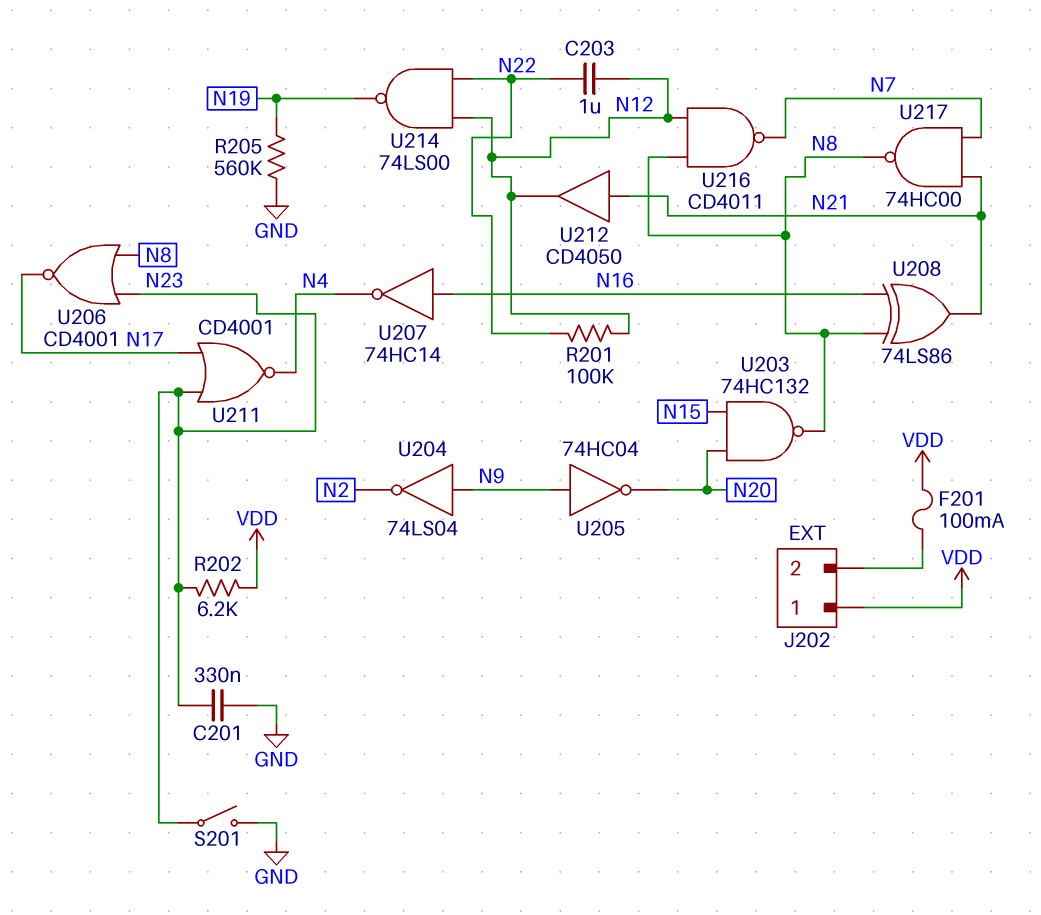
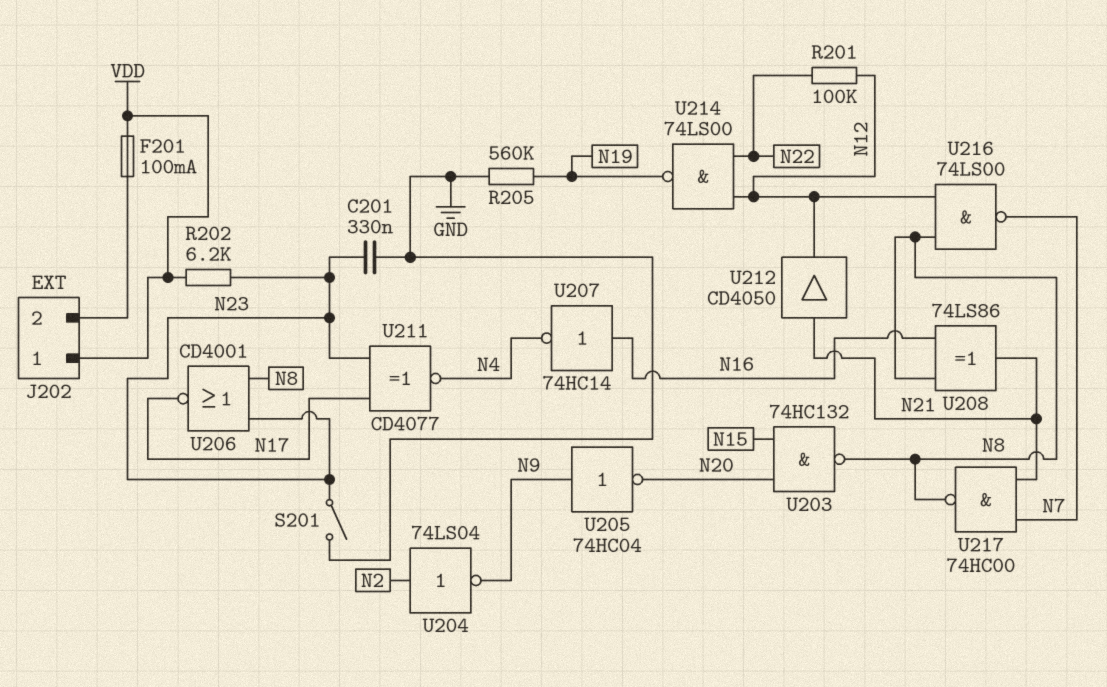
C203: 1uF (N12, N22) -> none
U204: NOT 74LS04 (in N9, out N2) -> NOT 74LS04 (in N2, out N9)
U211: NOR CD4001 (in N17, in N23, out N4) -> XNOR CD4077 (in N17, in N23, out N4)
U216: NAND CD4011 (in N8, in N12, out N7) -> NAND 74LS00 (in N8, in N12, out N7)

